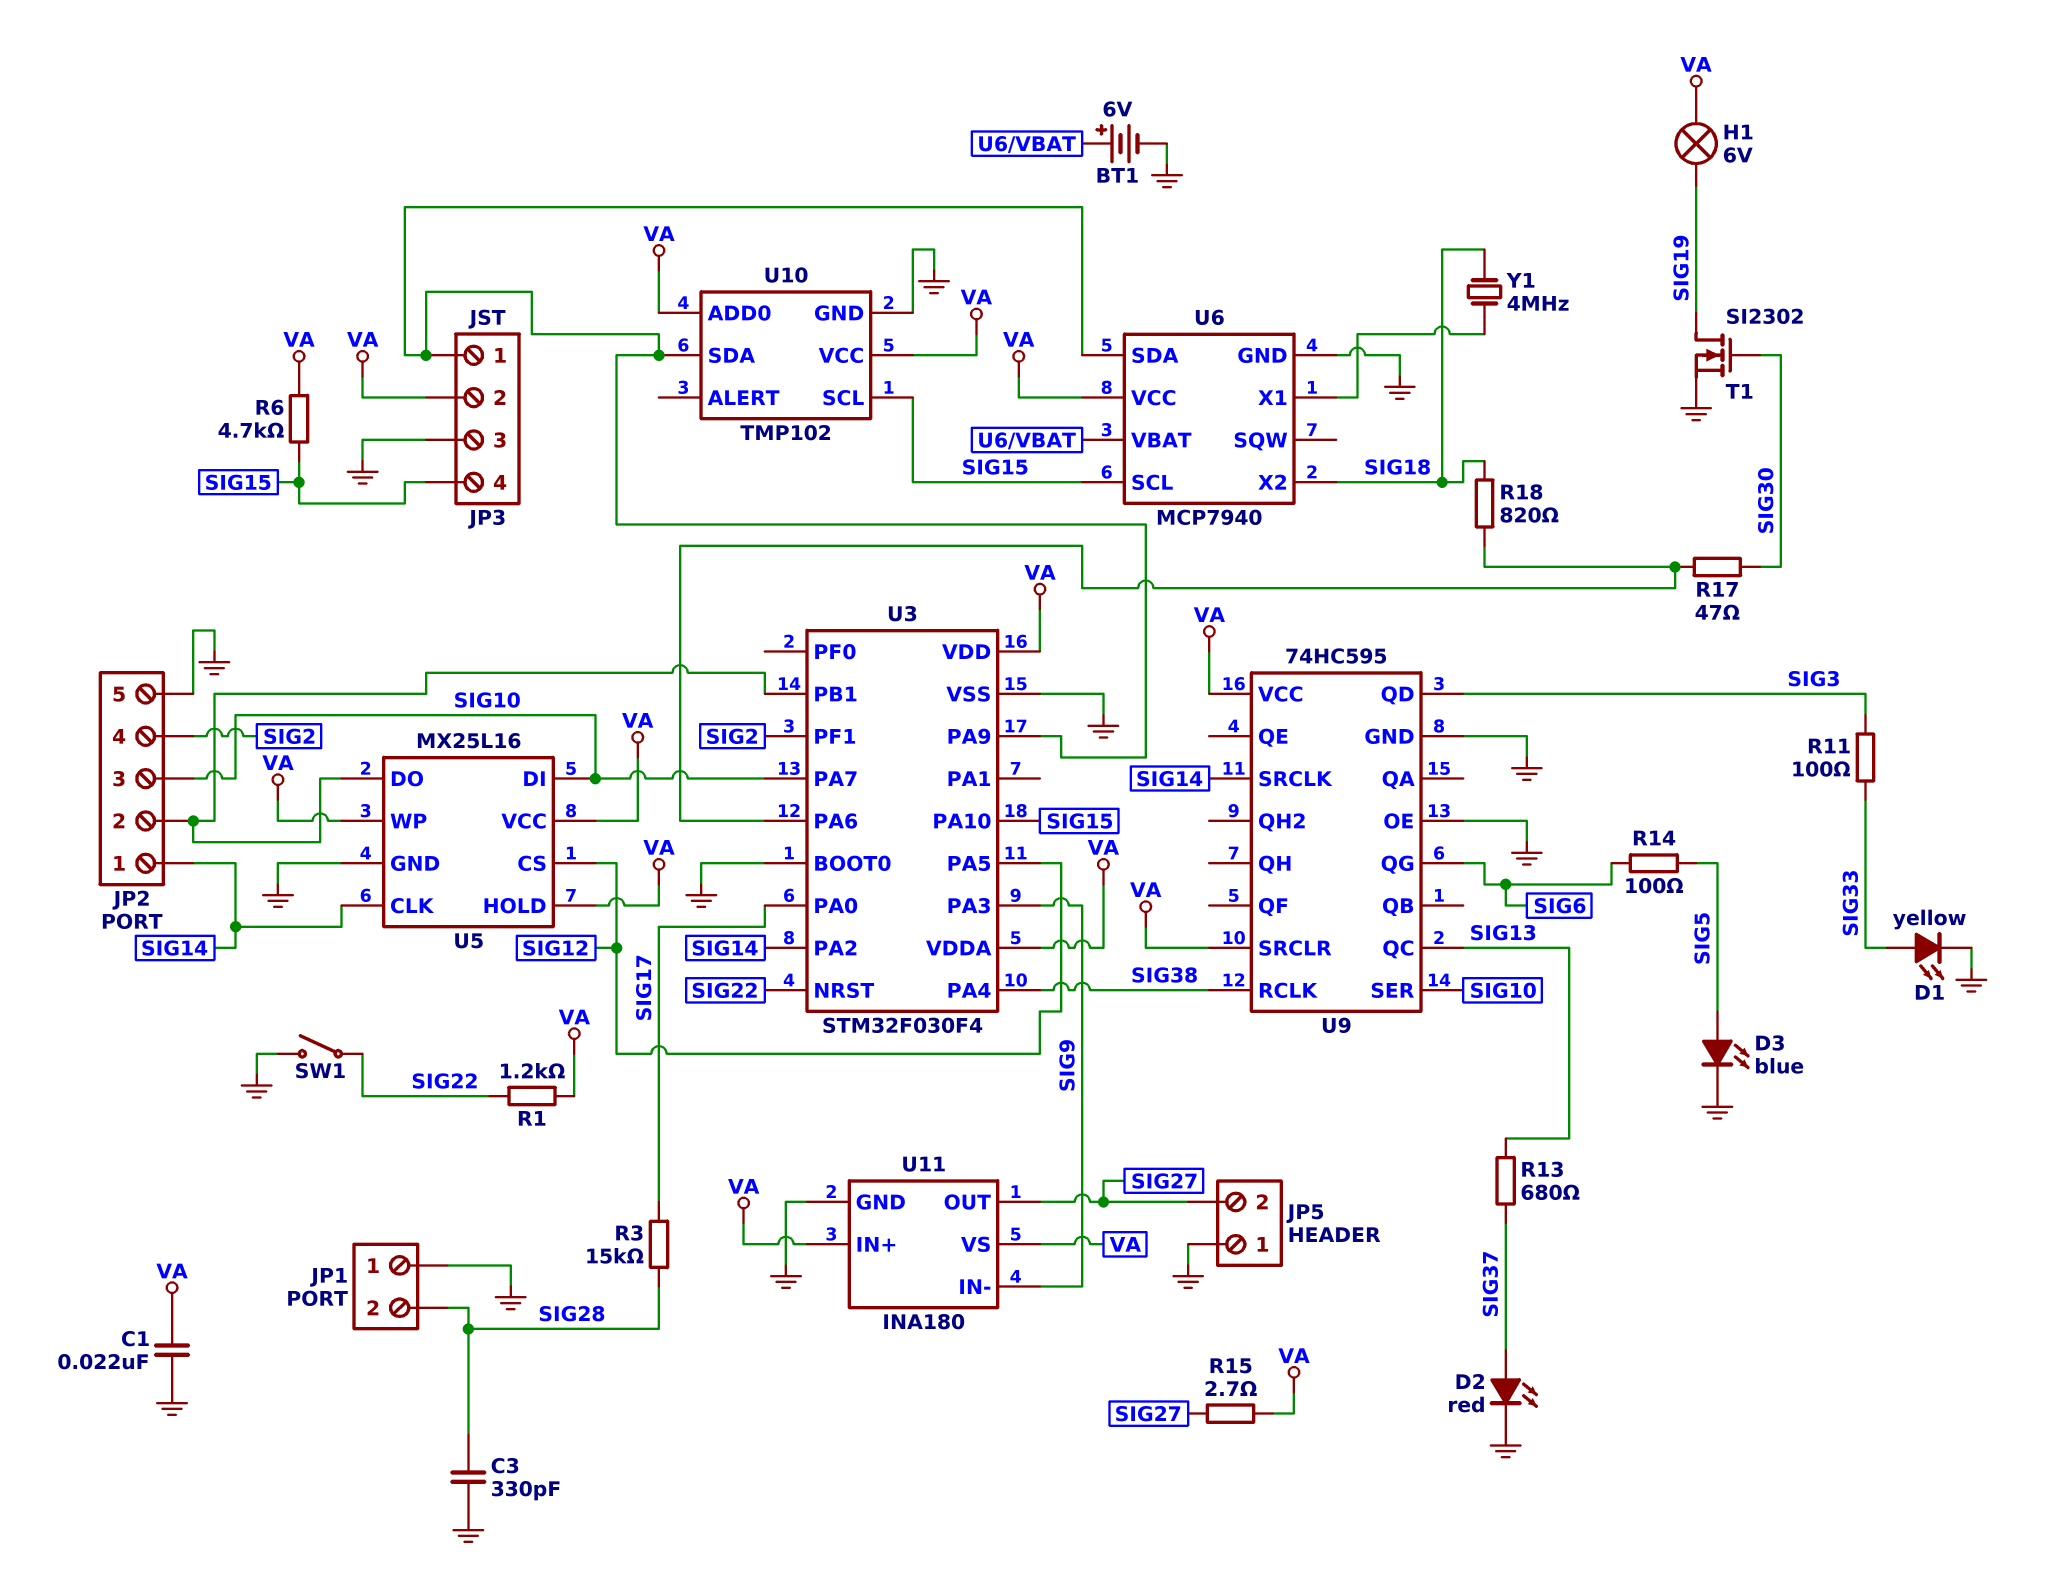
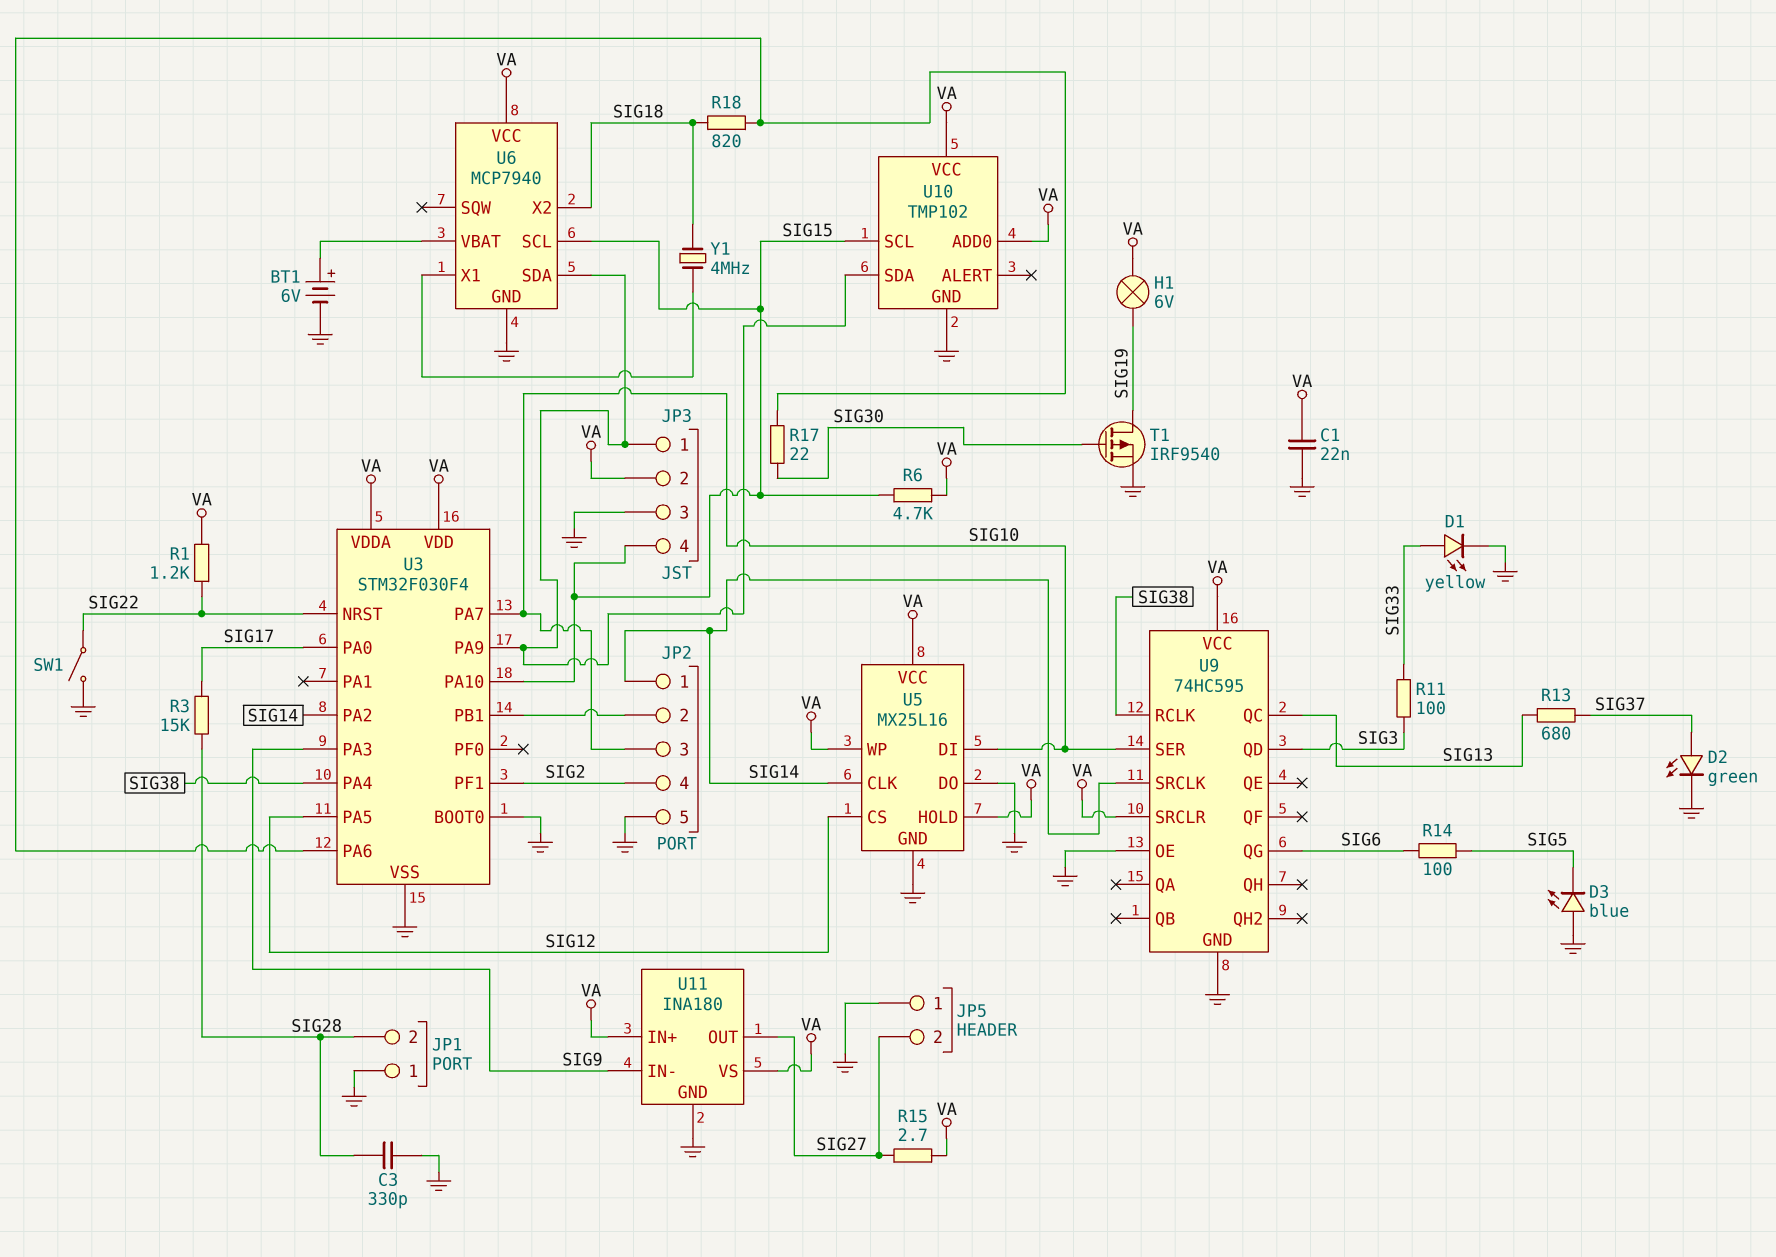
D2: LED red (A SIG37, K GND) -> LED green (A SIG37, K GND)
D3: LED blue (A SIG5, K GND) -> LED blue (A GND, K SIG5)
R17: 47 (SIG30, U3/PA6) -> 22 (SIG30, U3/PA6)
T1: NMOS SI2302 (G SIG30, D SIG19, S GND) -> PMOS IRF9540 (G SIG30, D SIG19, S GND)
U5 pin DO: JP2/2 -> GND

